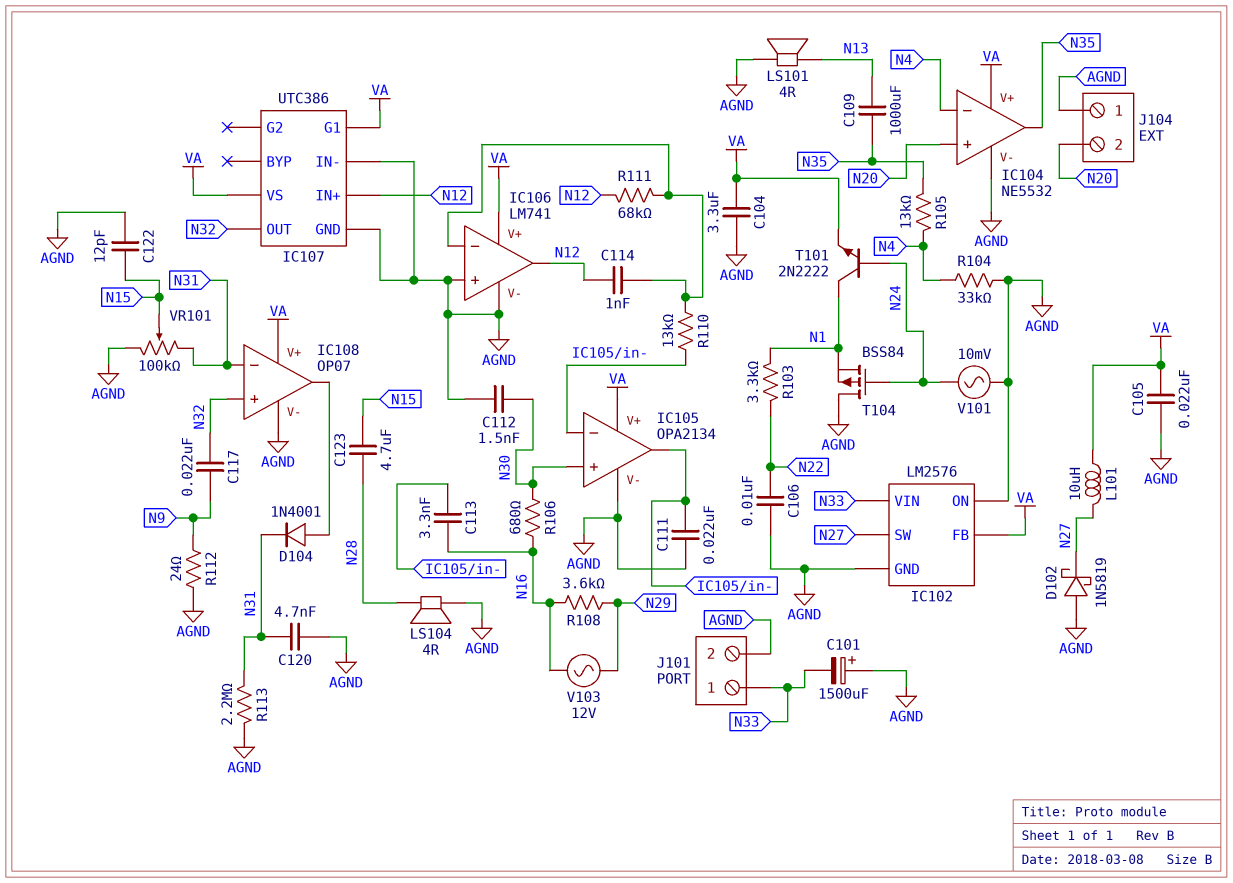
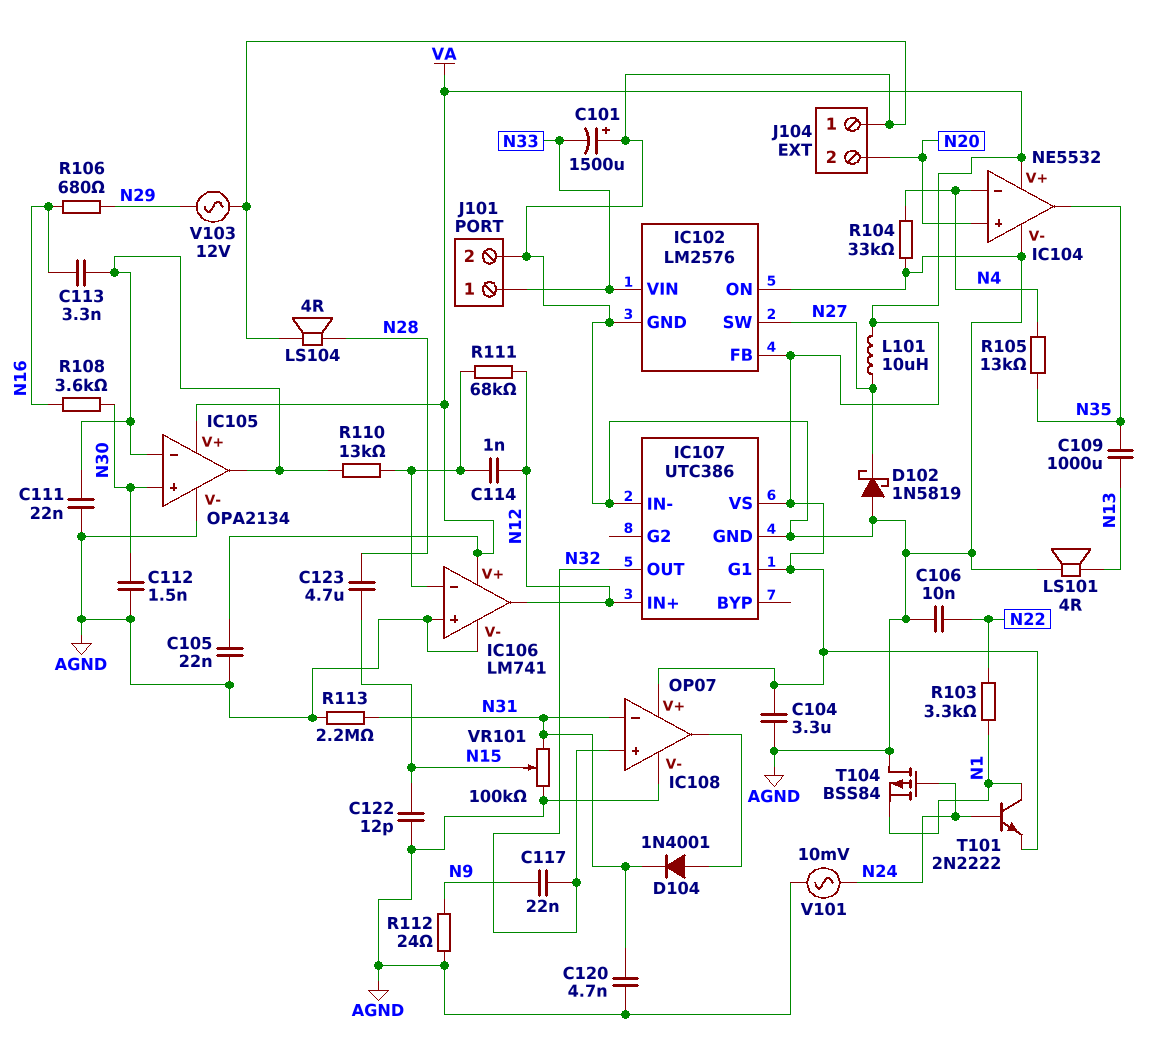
R106: 680 (N16, N30) -> 680 (N16, N29)
R108: 3.6k (N16, N29) -> 3.6k (N16, N30)
V103: AC 12V (N16, N29) -> AC 12V (AGND, N29)

